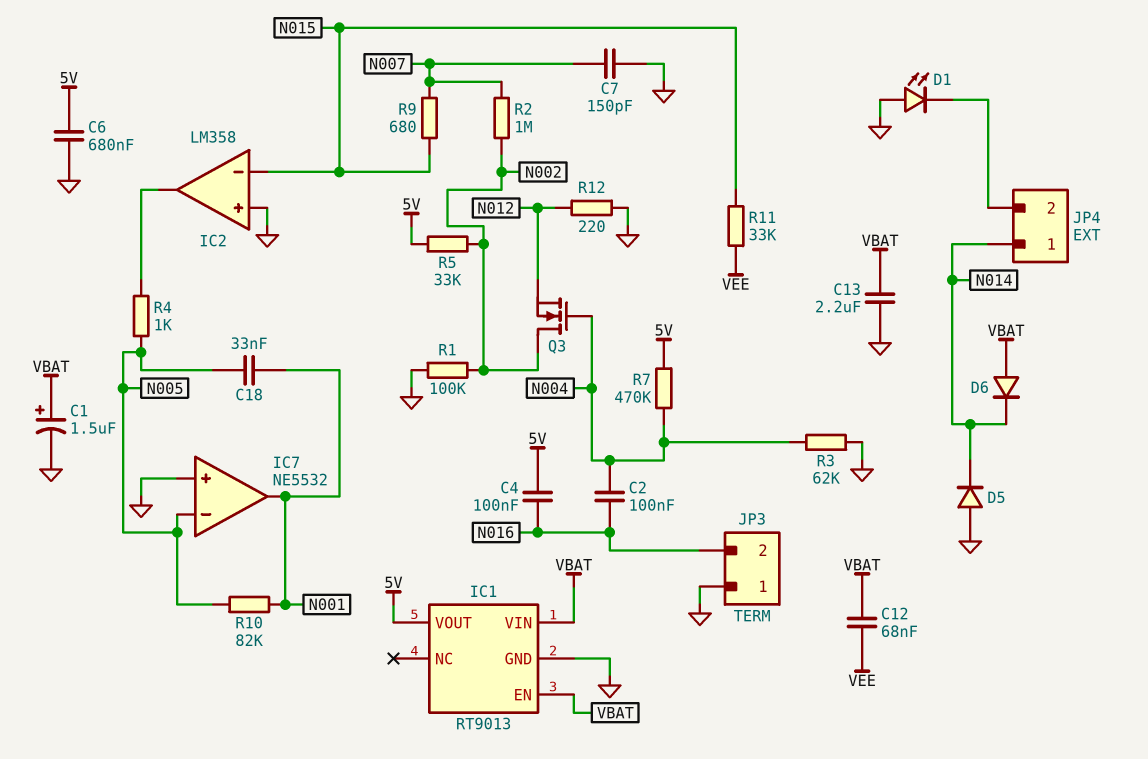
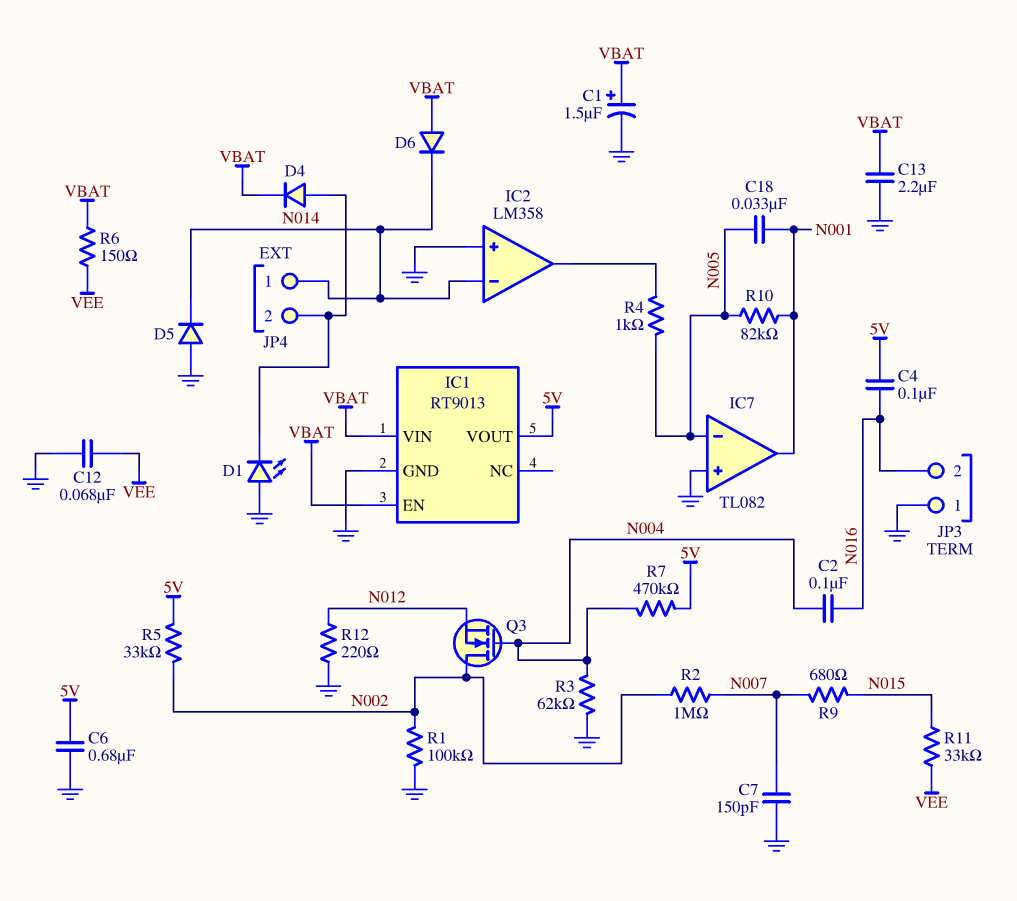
C12: 68nF (VBAT, VEE) -> 68nF (GND, VEE)
D4: none -> diode (A JP4/2, K VBAT)
IC2 pin in-: N015 -> N014
IC7: NE5532 -> TL082
R6: none -> 150 (VBAT, VEE)

